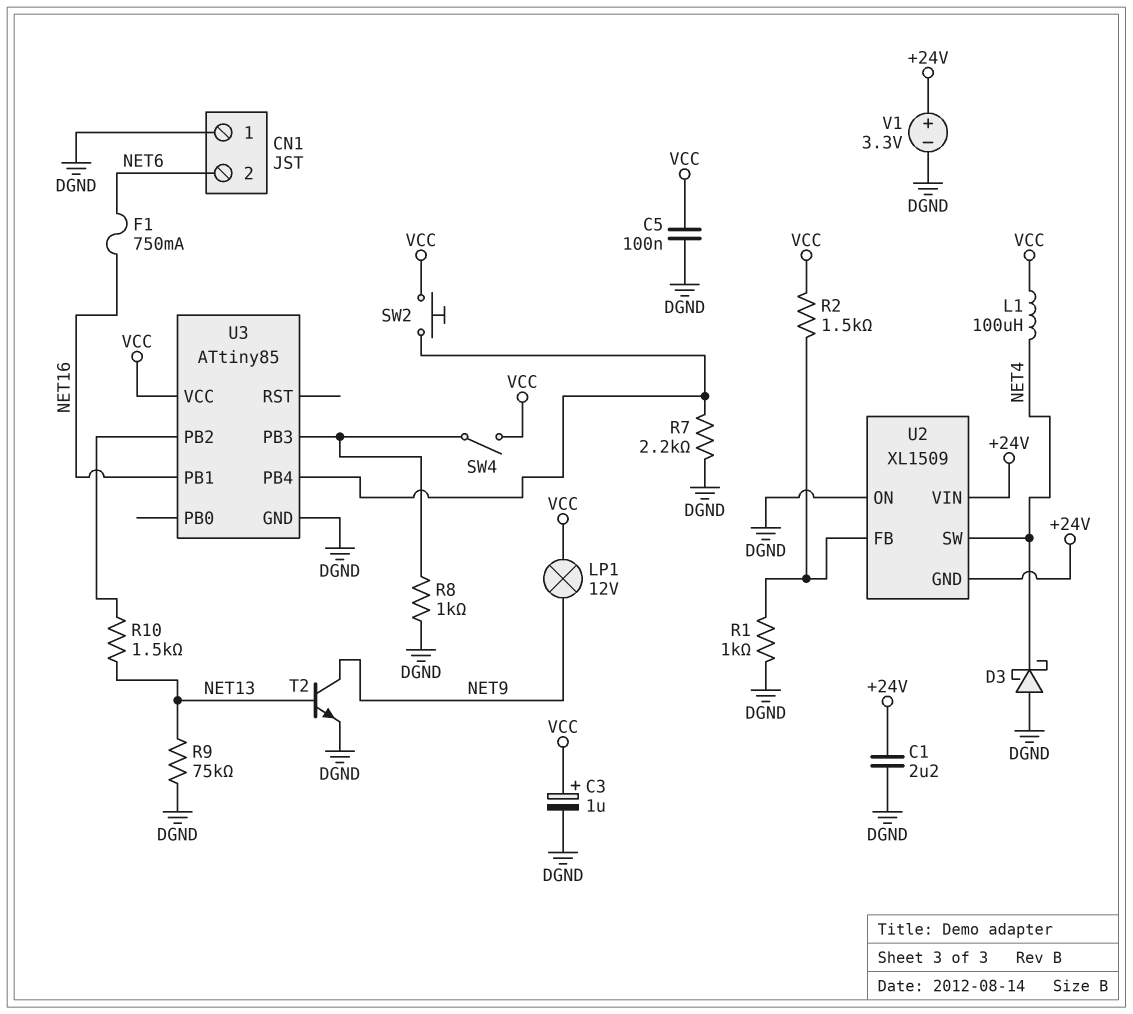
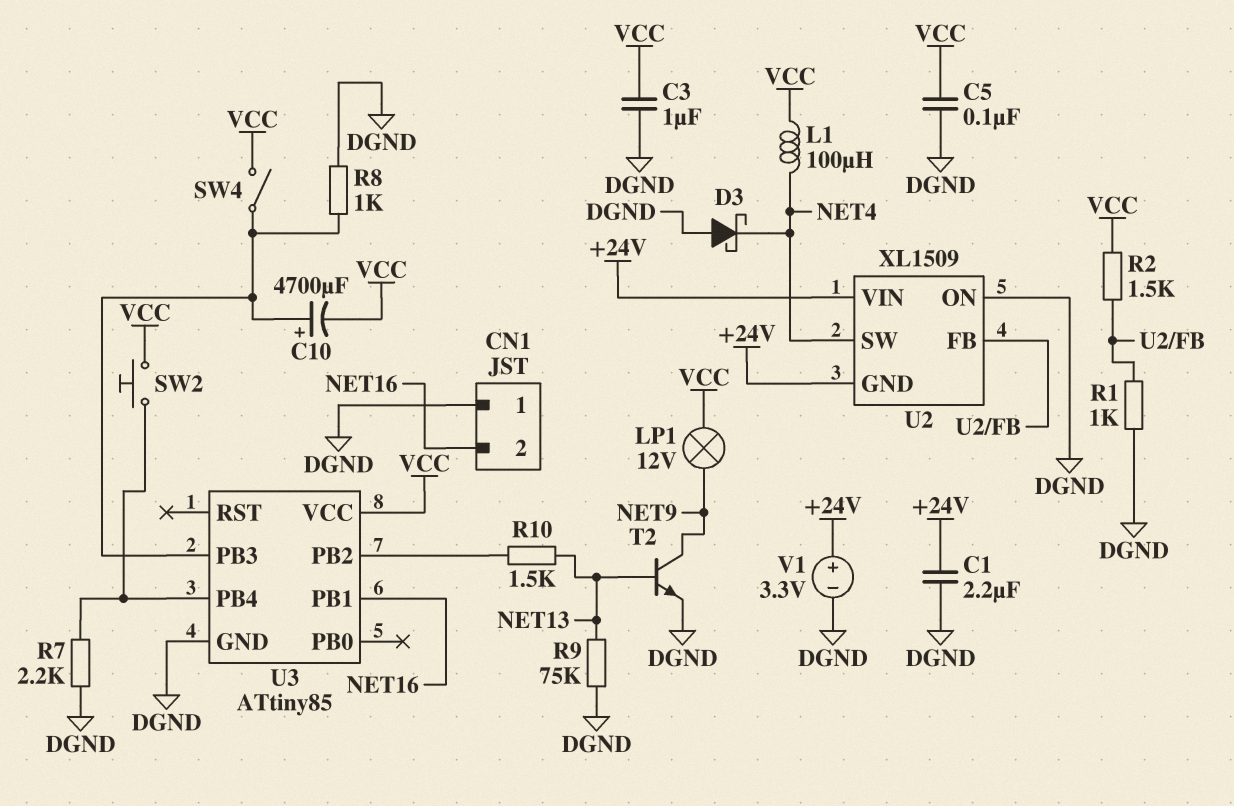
C3: 1uF (plus VCC, minus DGND) -> 1uF (DGND, VCC)
C10: none -> 4700uF (plus U3/PB3, minus VCC)
CN1 pin 2: NET6 -> NET16
F1: 750mA (NET6, NET16) -> none

